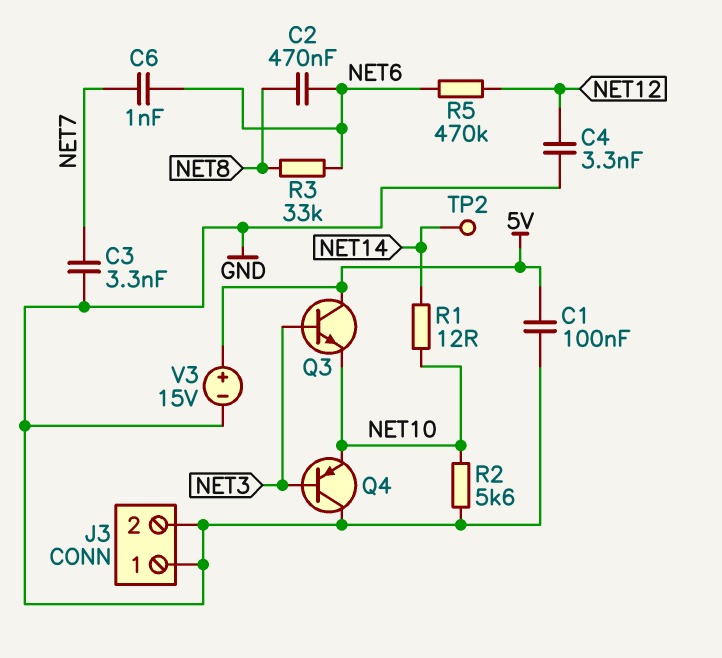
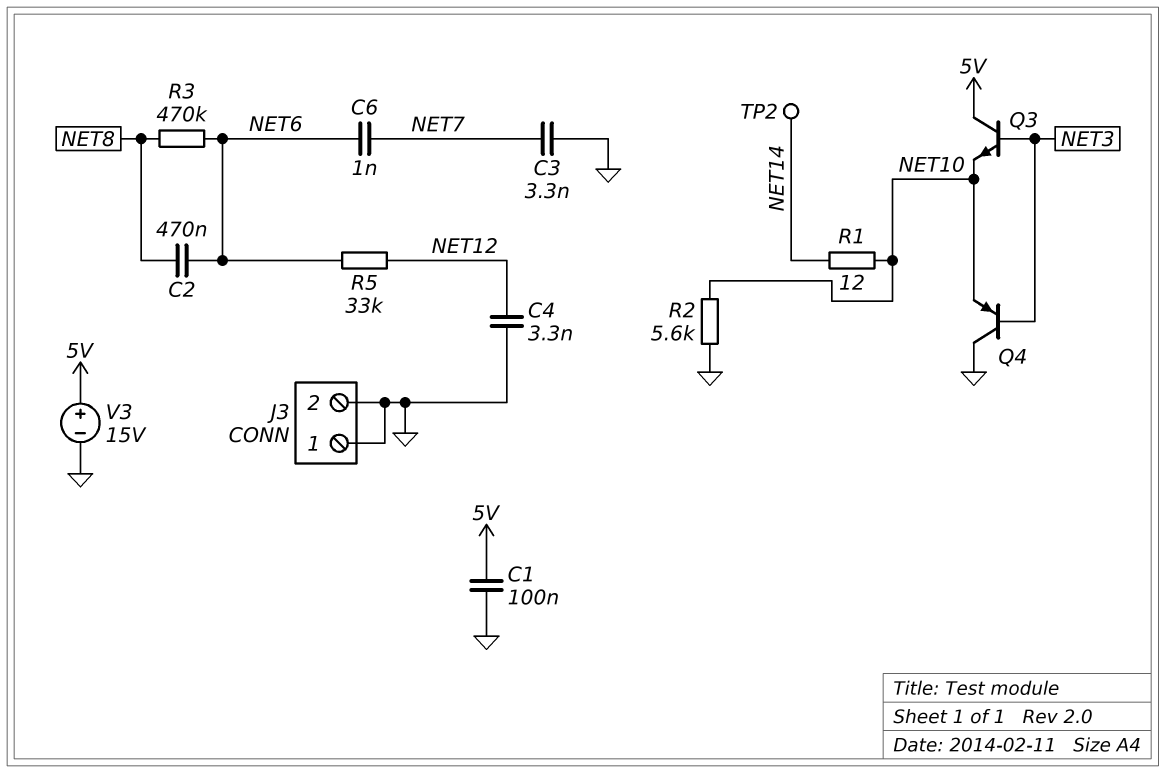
R3: 33k (NET6, NET8) -> 470k (NET6, NET8)
R5: 470k (NET6, NET12) -> 33k (NET6, NET12)

